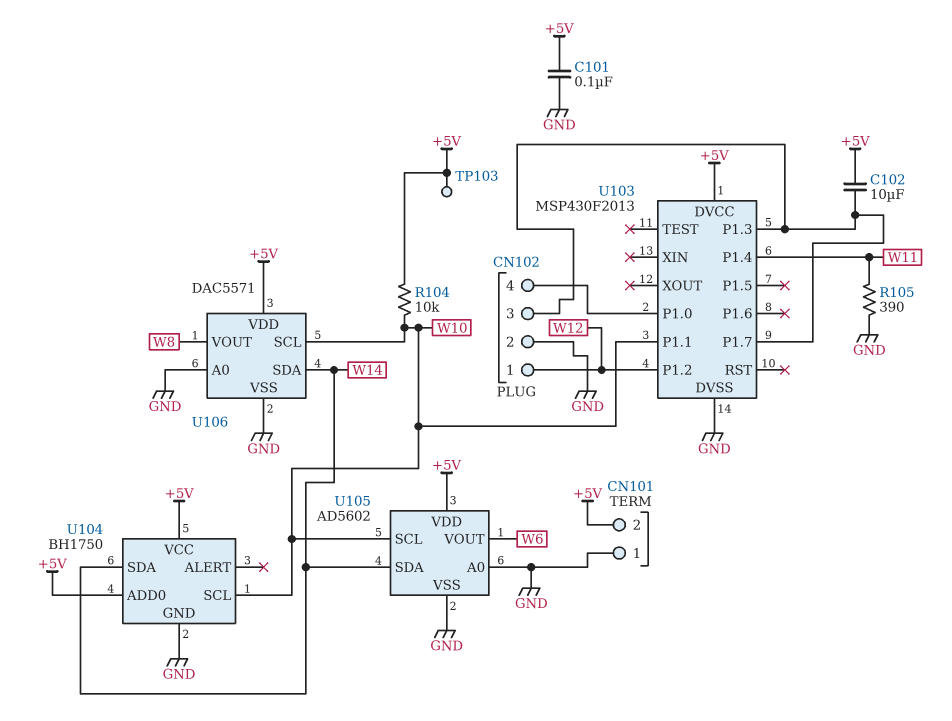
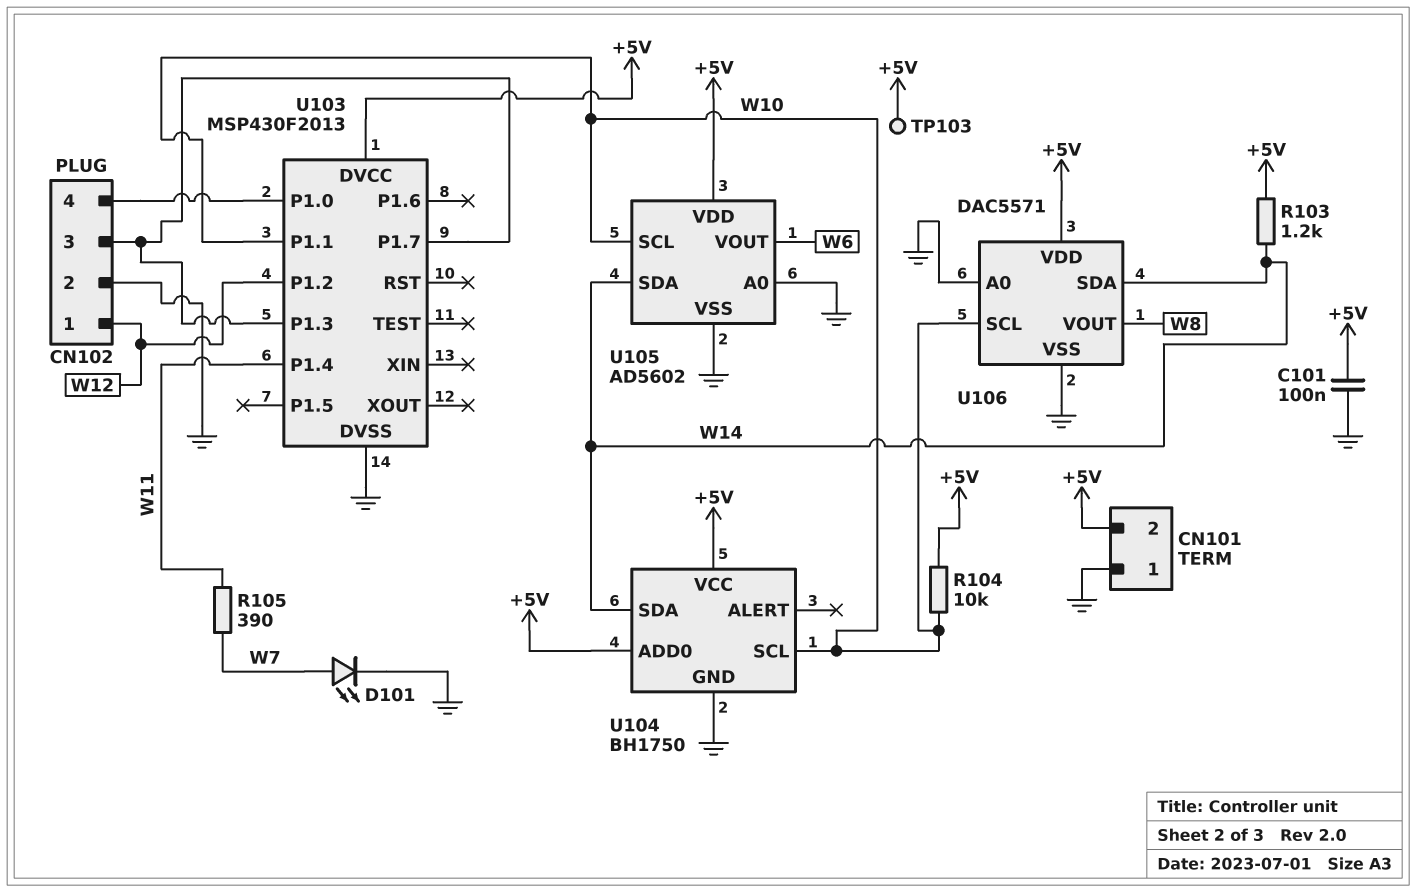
C102: 10uF (+5V, CN102/3) -> none
D101: none -> LED (A W7, K GND)
R103: none -> 1.2k (+5V, W14)
R105: 390 (GND, W11) -> 390 (W7, W11)

